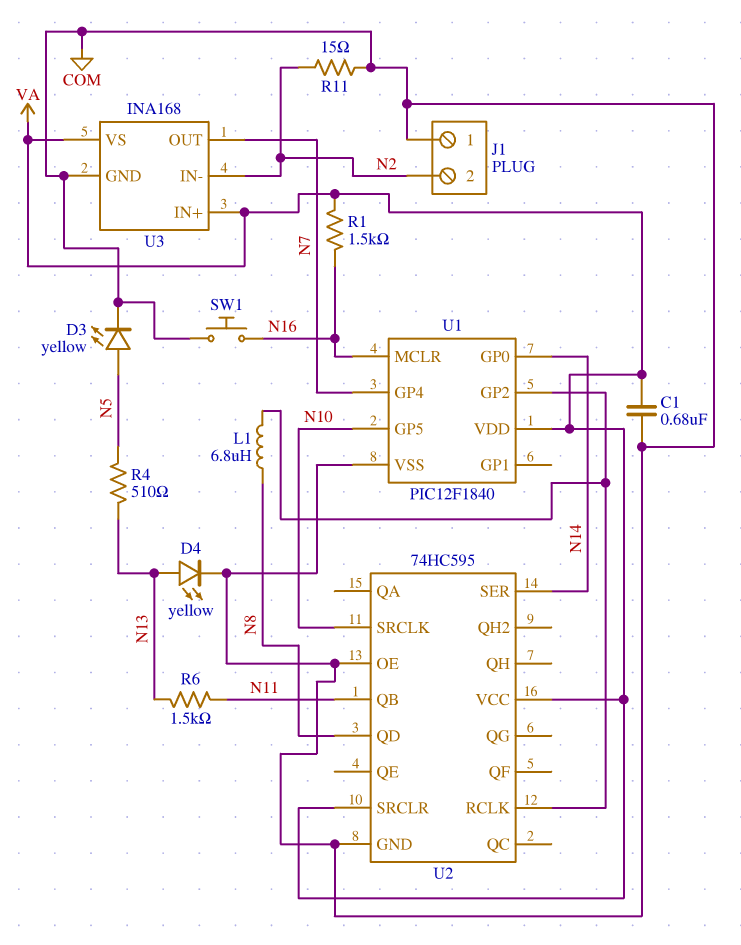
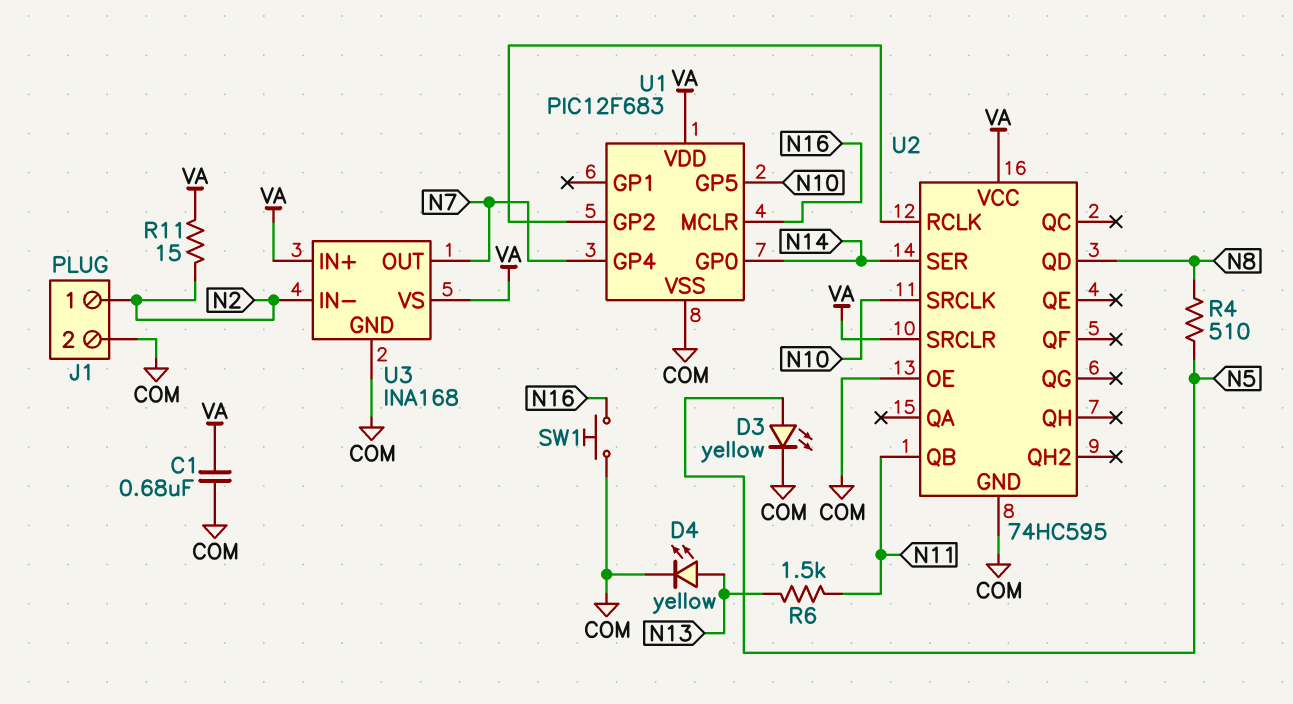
J1 pin 1: COM -> N2
J1 pin 2: N2 -> COM
L1: 6.8uH (N8, U1/GP2) -> none
R1: 1.5k (N16, VA) -> none
R4: 510 (N5, N13) -> 510 (N5, N8)
R11: 15 (COM, N2) -> 15 (N2, VA)
U1: PIC12F1840 -> PIC12F683

